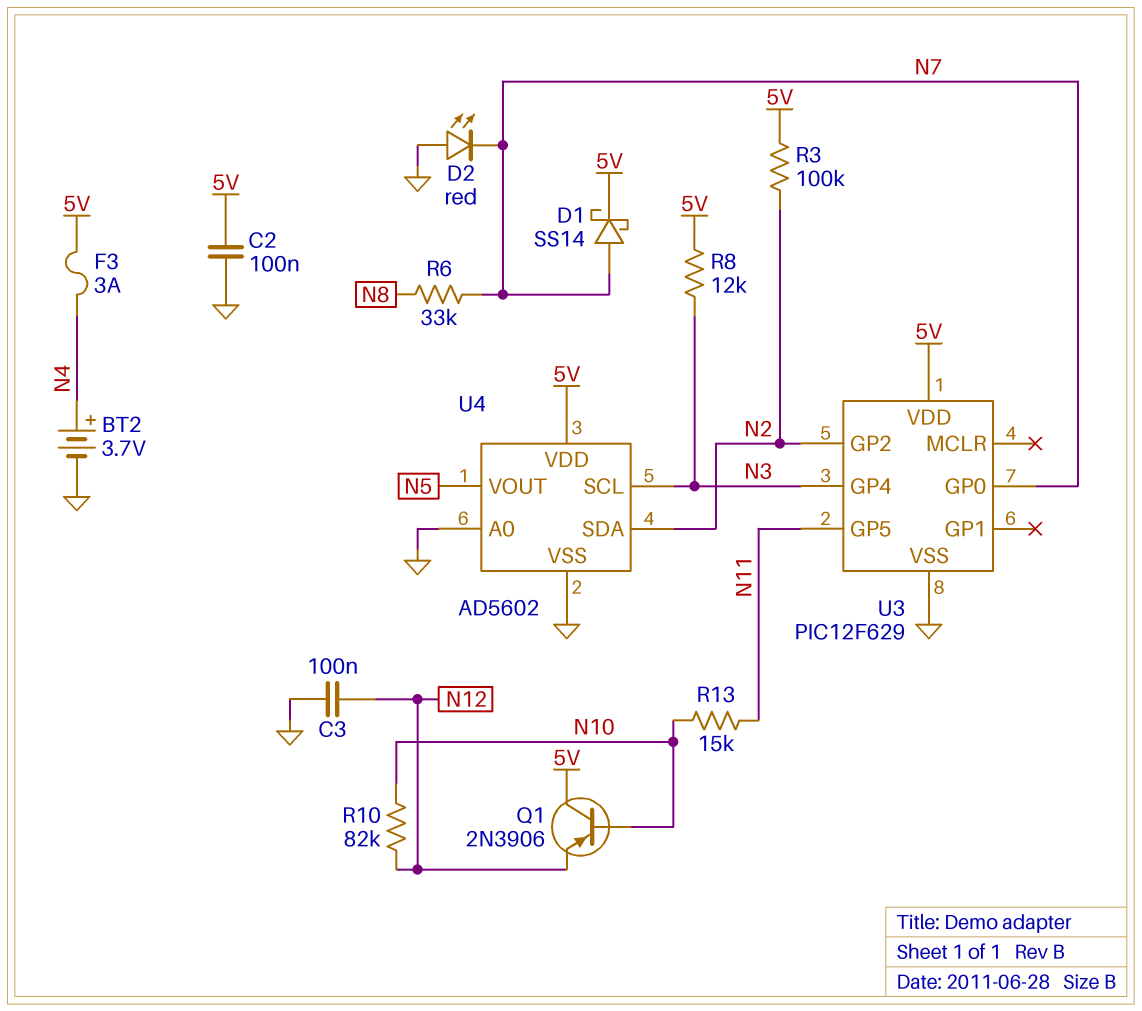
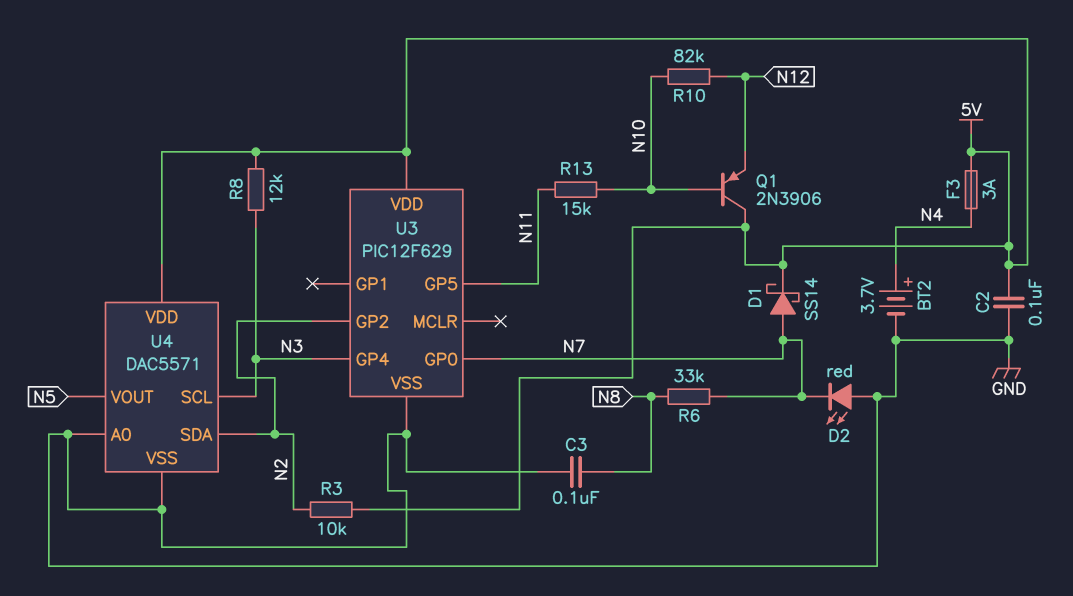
C3: 100nF (GND, N12) -> 100nF (GND, N8)
R3: 100k (5V, N2) -> 10k (5V, N2)
U4: AD5602 -> DAC5571

